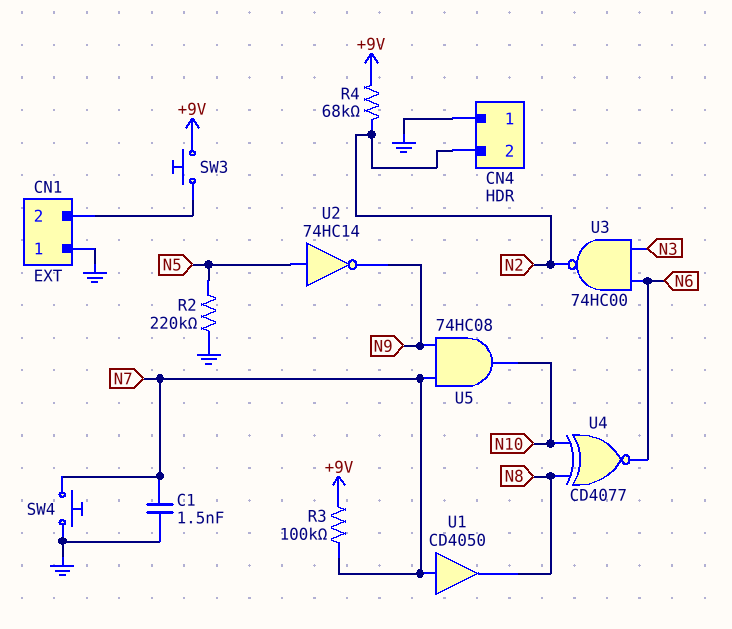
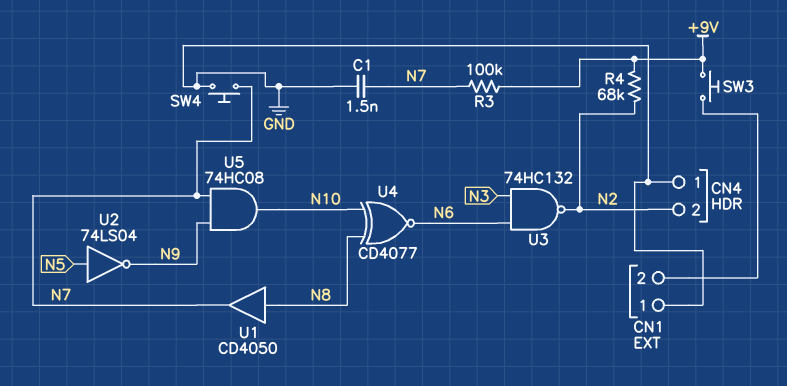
R2: 220k (GND, N5) -> none
U1: buffer CD4050 (in N7, out N8) -> buffer CD4050 (in N8, out N7)
U2: NOT 74HC14 (in N5, out N9) -> NOT 74LS04 (in N5, out N9)
U3: NAND 74HC00 (in N3, in N6, out N2) -> NAND 74HC132 (in N3, in N6, out N2)

